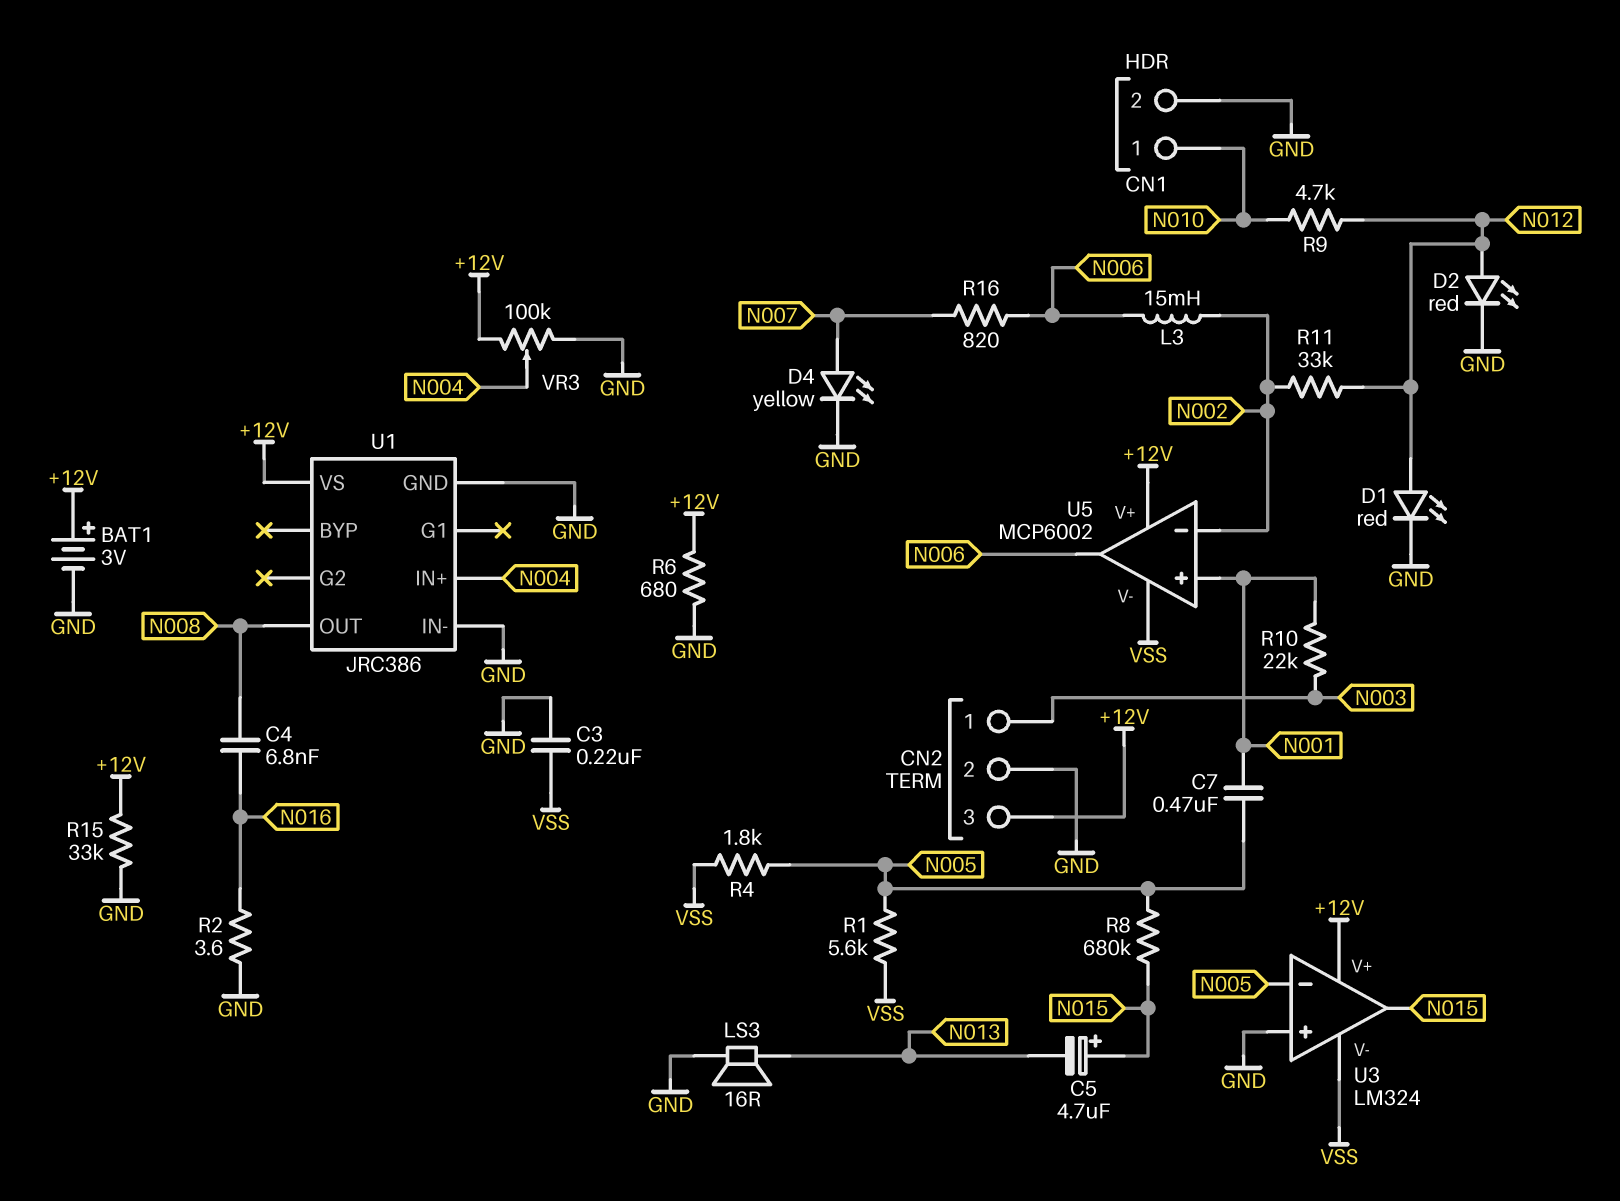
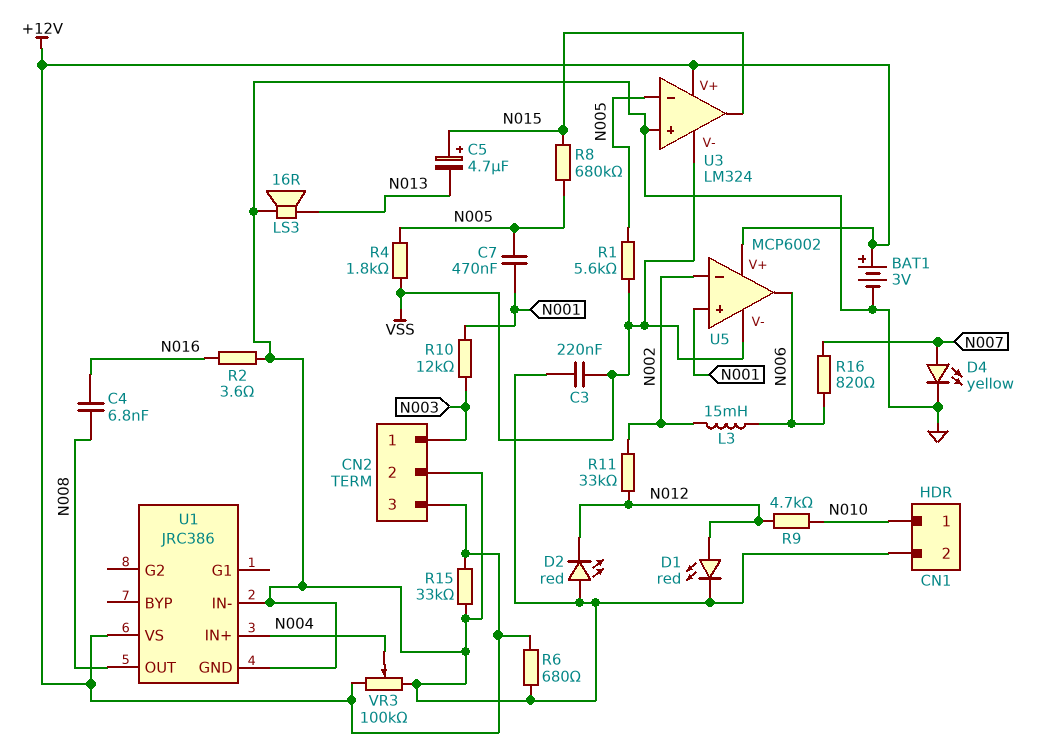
D2: LED red (A N012, K GND) -> LED red (A GND, K N012)
R10: 22k (N001, N003) -> 12k (N001, N003)

